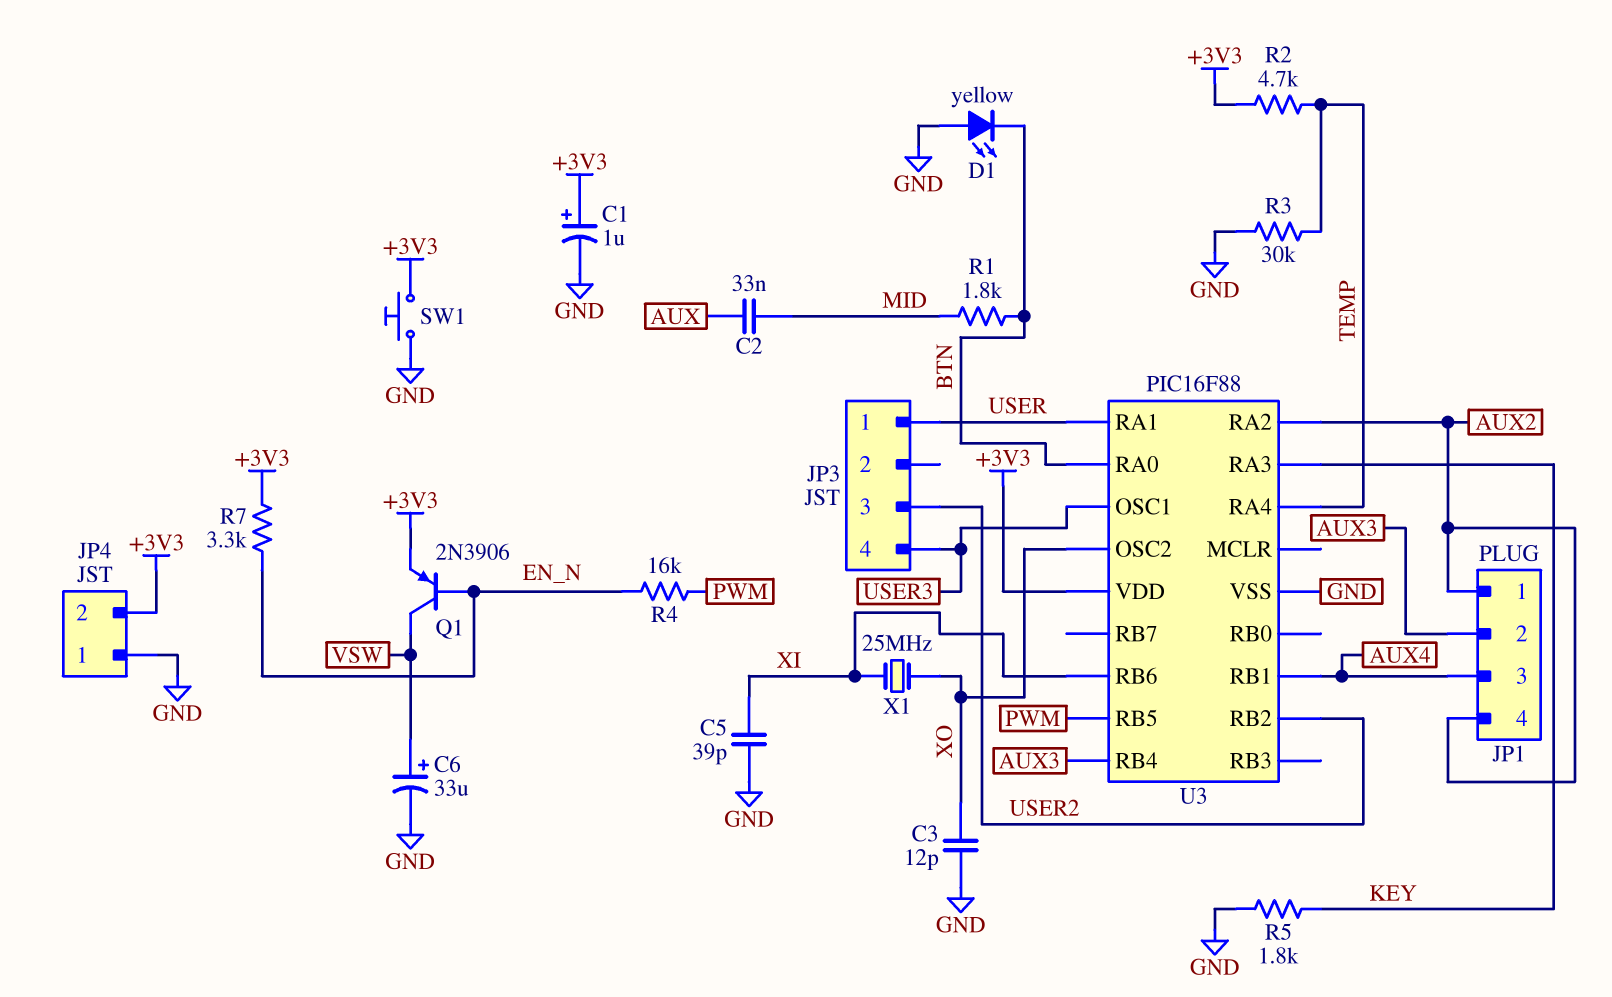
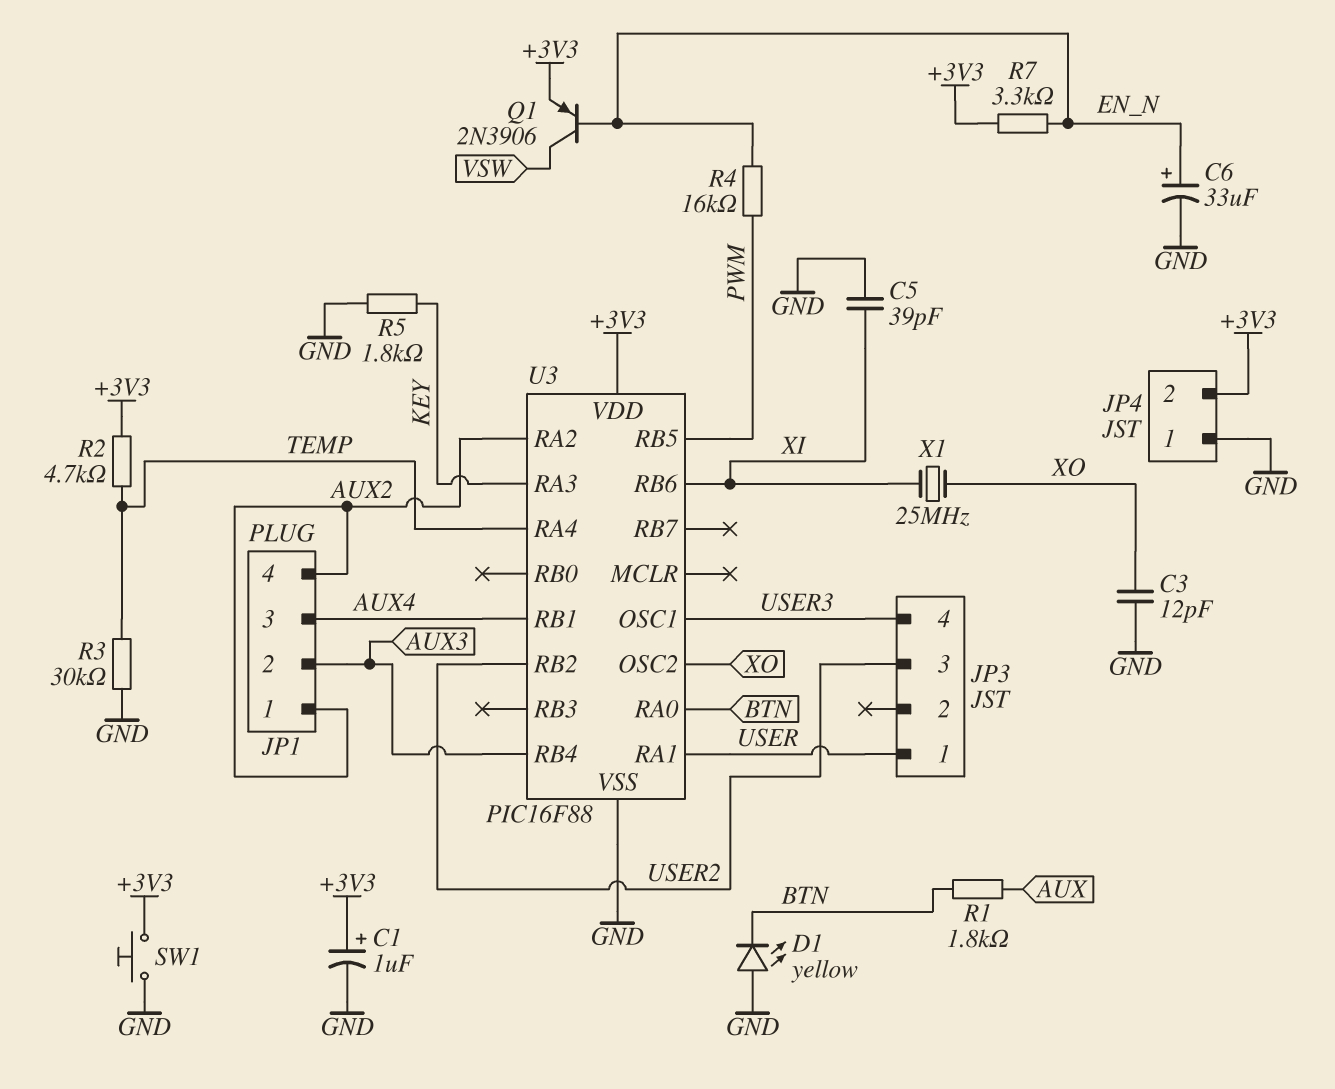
C2: 33nF (AUX, MID) -> none
C6: 33uF (plus VSW, minus GND) -> 33uF (plus EN_N, minus GND)
R1: 1.8k (BTN, MID) -> 1.8k (AUX, BTN)

